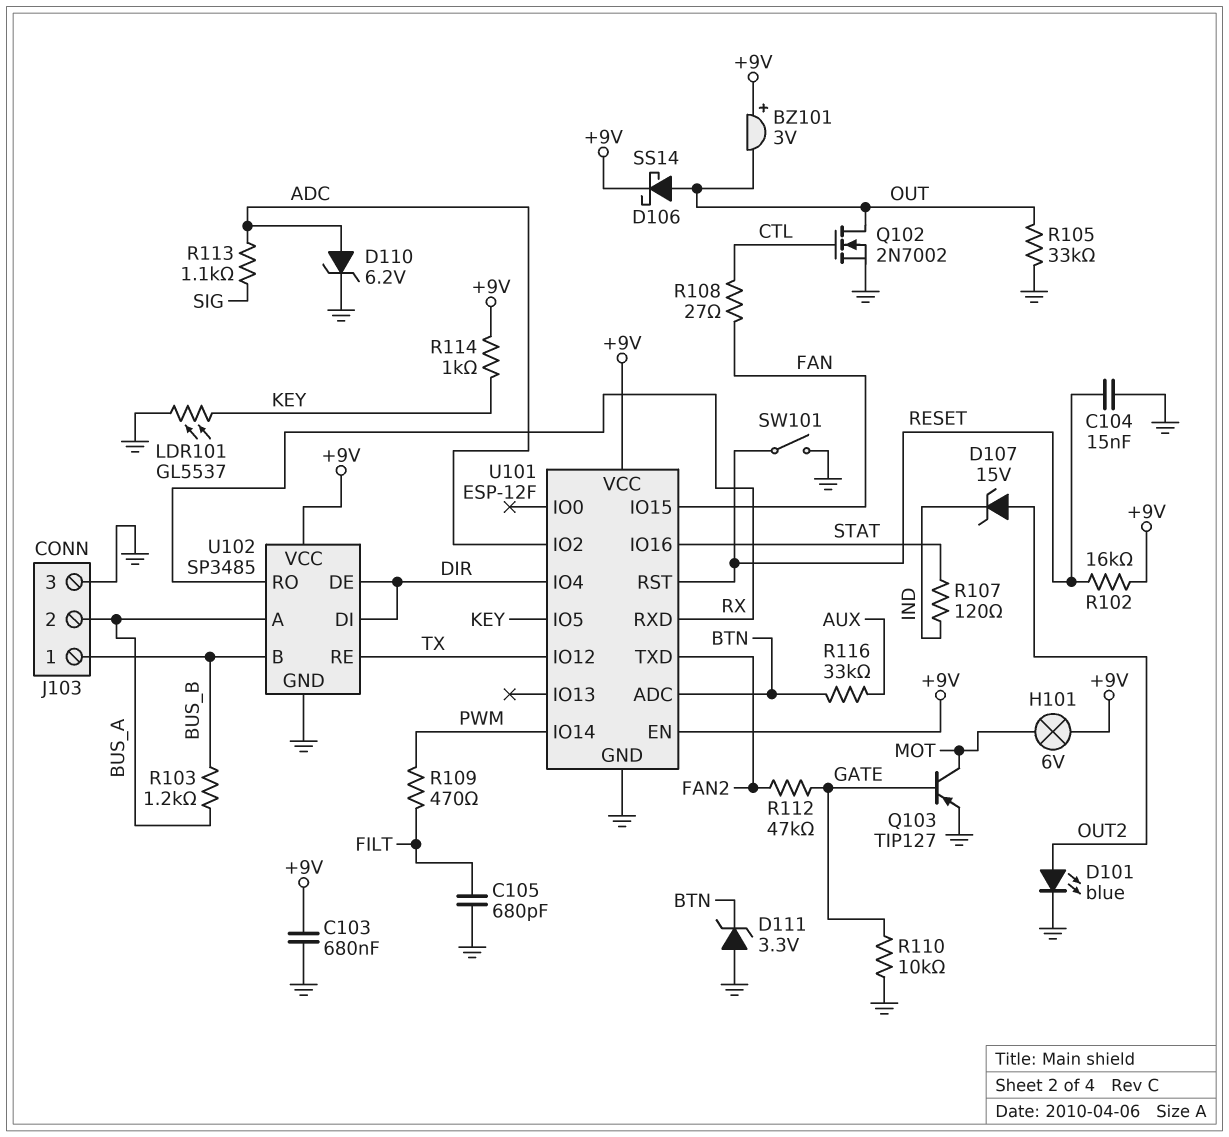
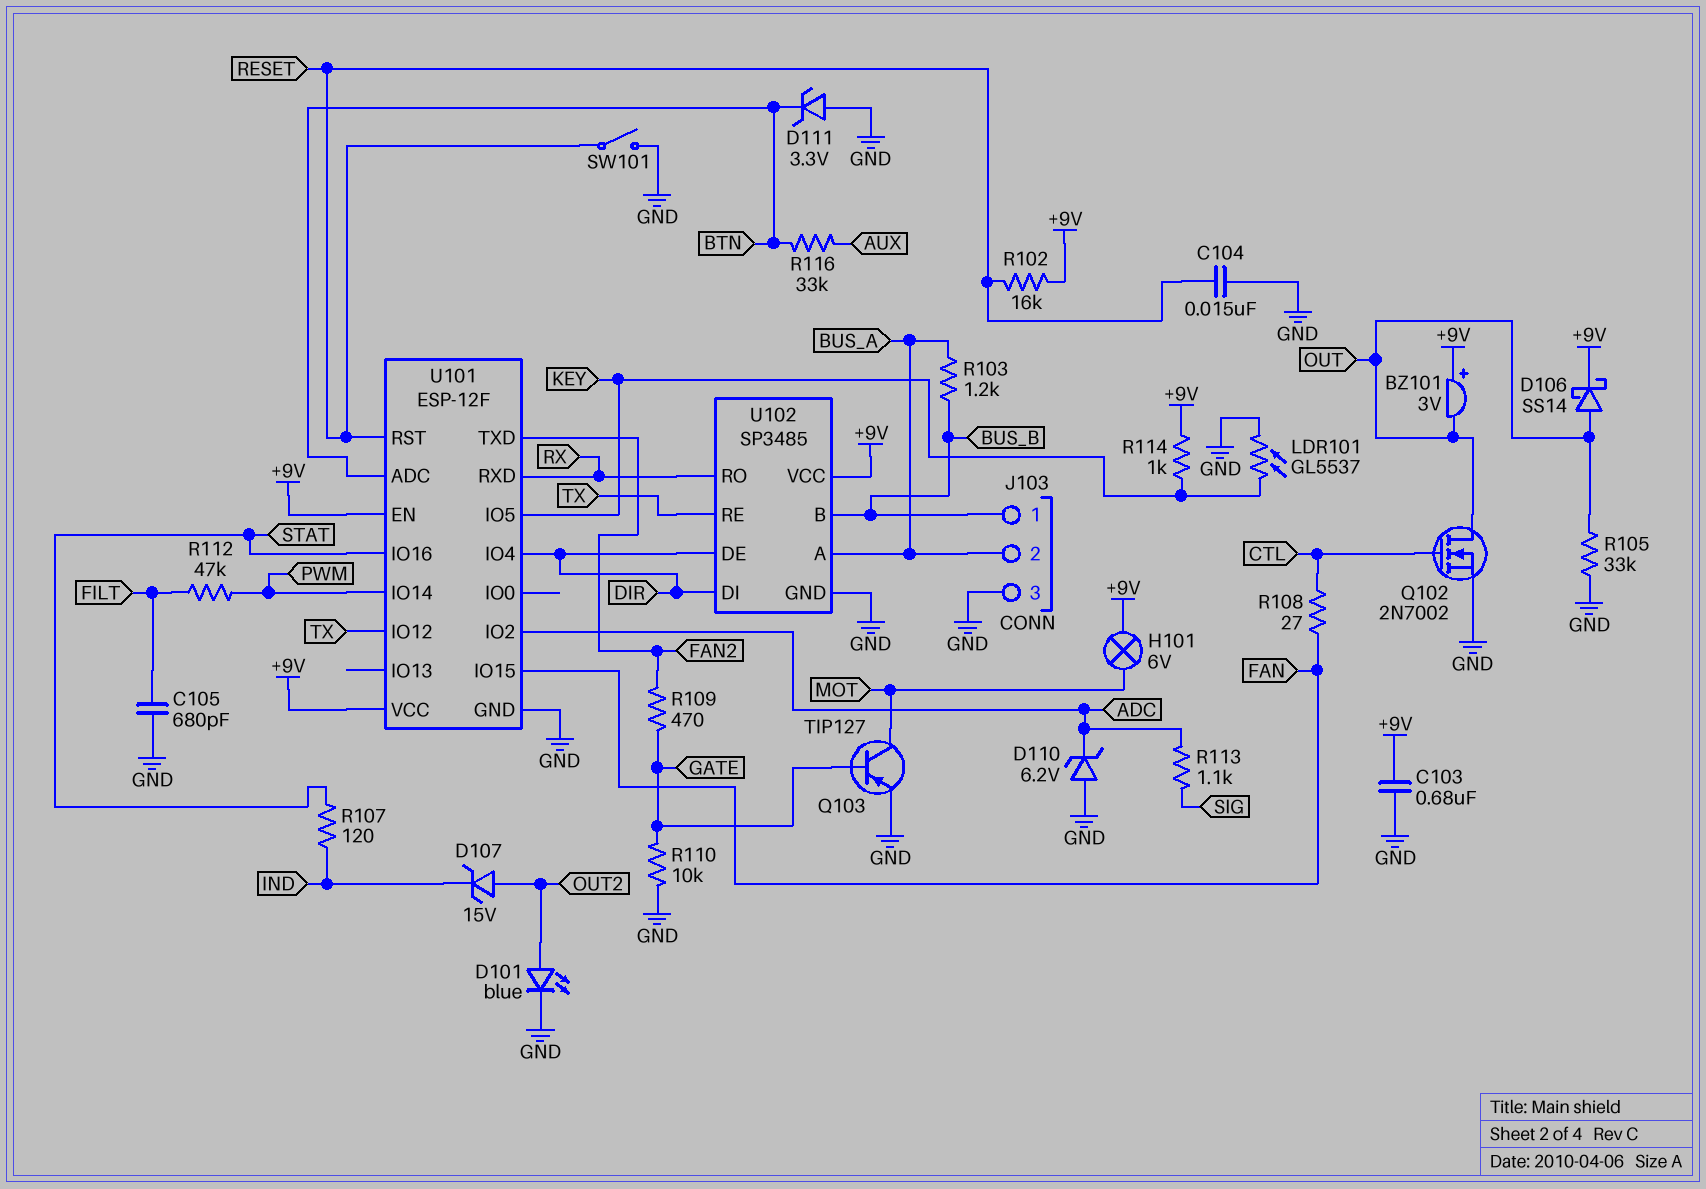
D110: zener 6.2V (A ADC, K GND) -> zener 6.2V (A GND, K ADC)
R109: 470 (FILT, PWM) -> 470 (FAN2, GATE)
R112: 47k (FAN2, GATE) -> 47k (FILT, PWM)

